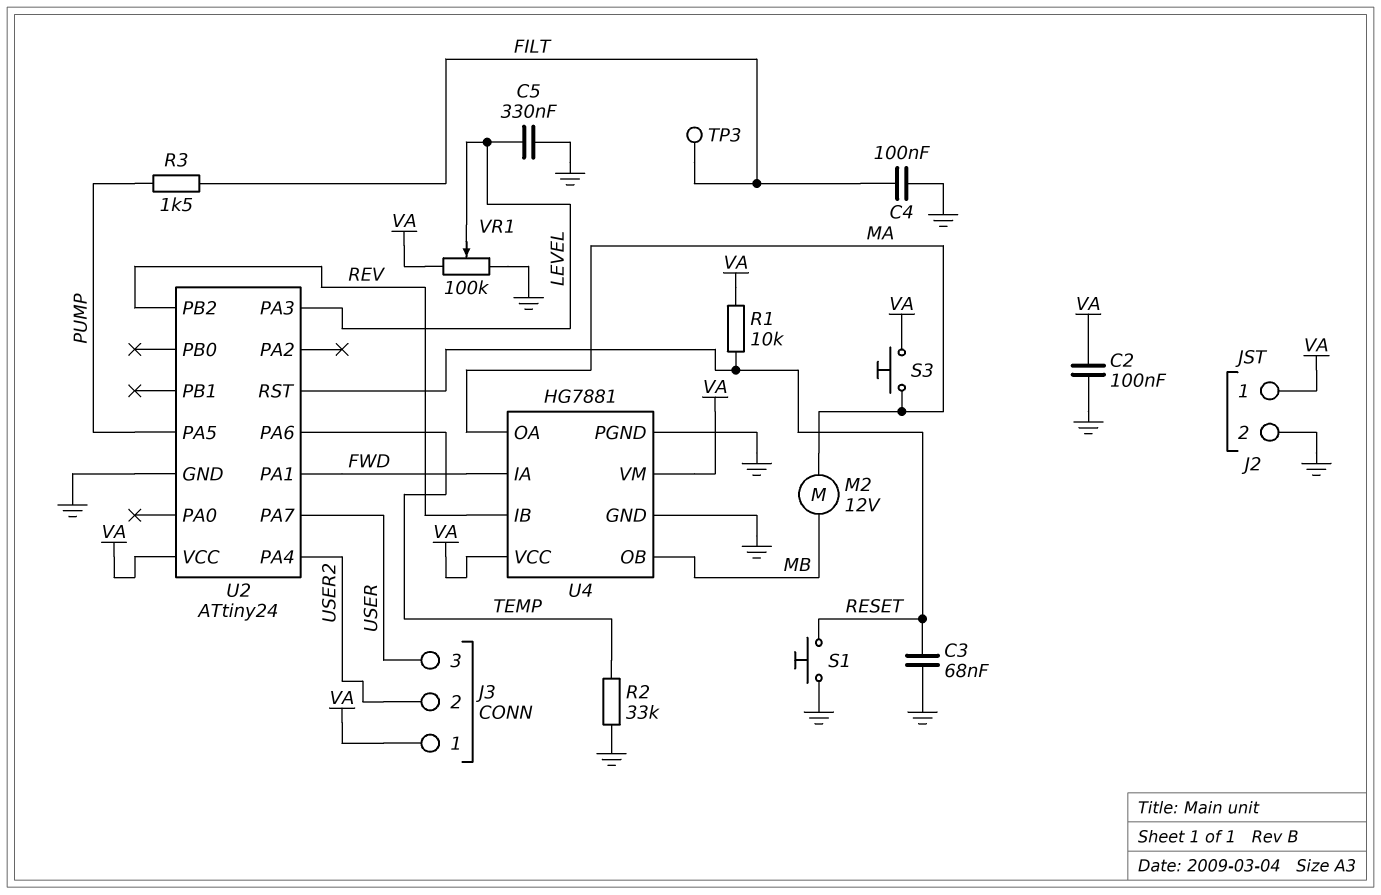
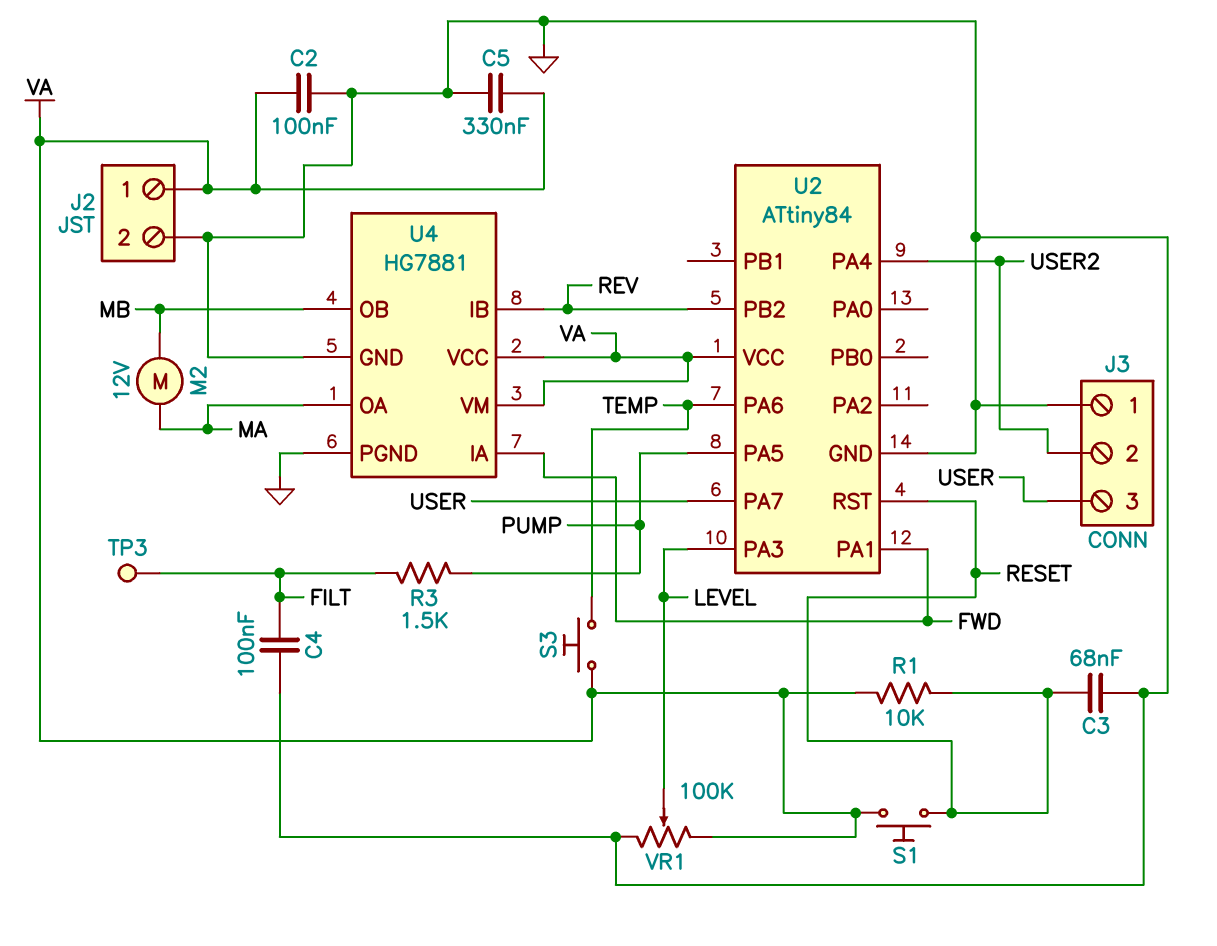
C5: 330nF (GND, LEVEL) -> 330nF (GND, VA)
J3 pin 1: VA -> GND
R2: 33k (GND, TEMP) -> none
S1: button (GND, RESET) -> button (RESET, VA)
S3: button (MA, VA) -> button (TEMP, VA)
U2: ATtiny24 -> ATtiny84

